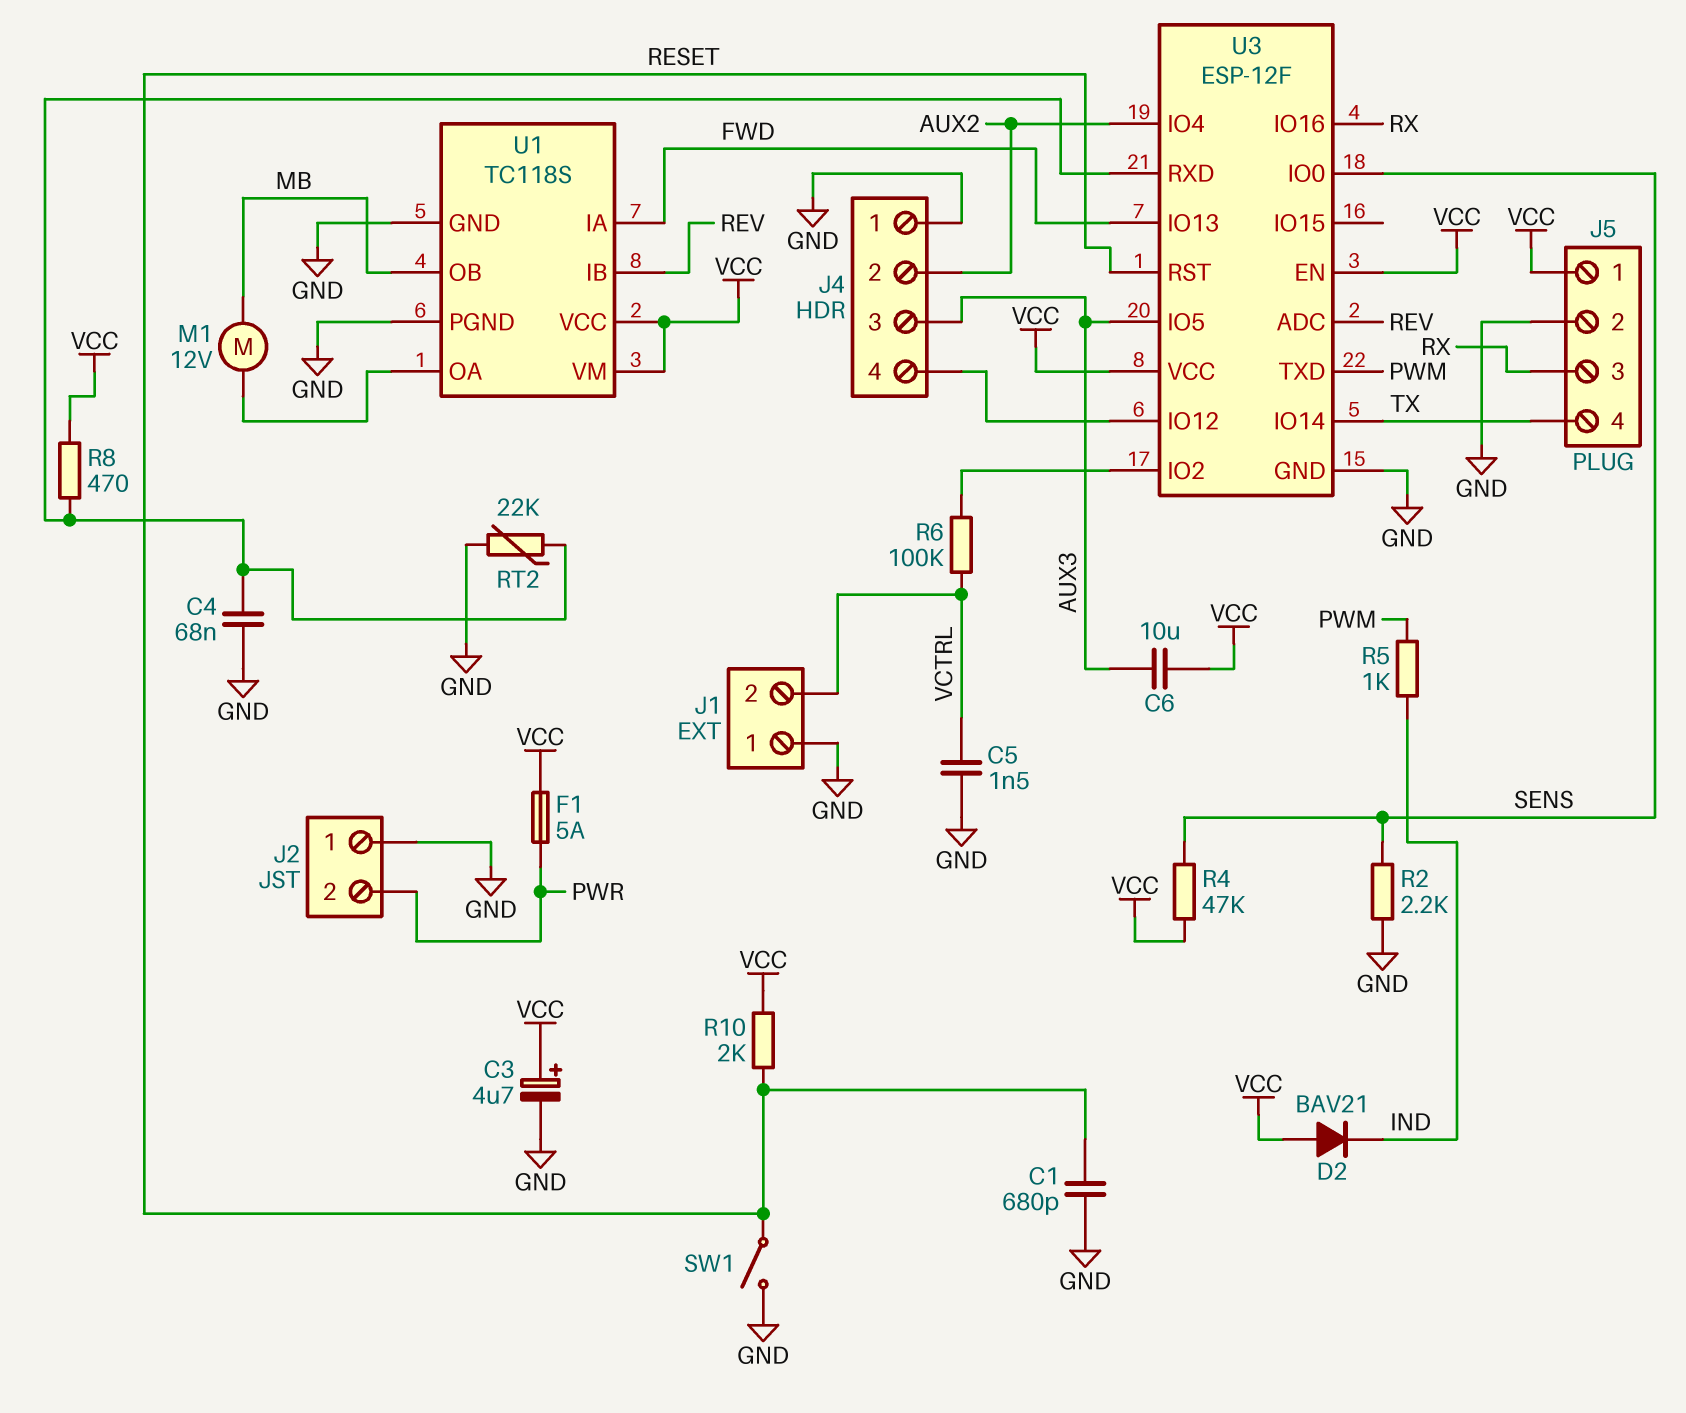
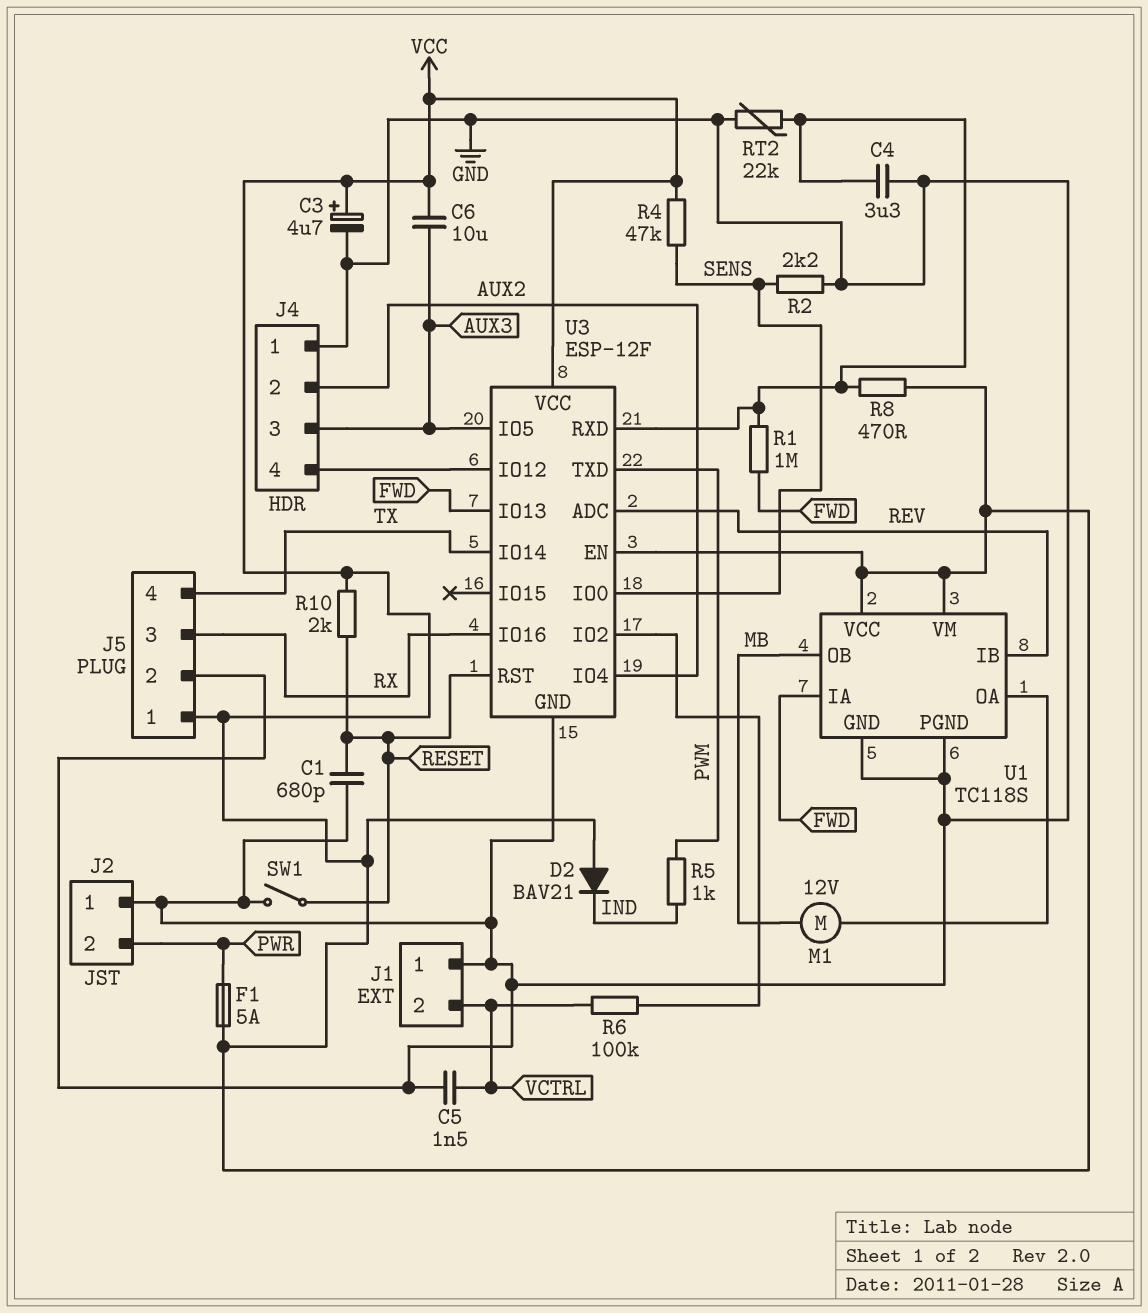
C4: 68nF (GND, U3/RXD) -> 3.3uF (GND, U3/RXD)
R1: none -> 1M (FWD, U3/RXD)

